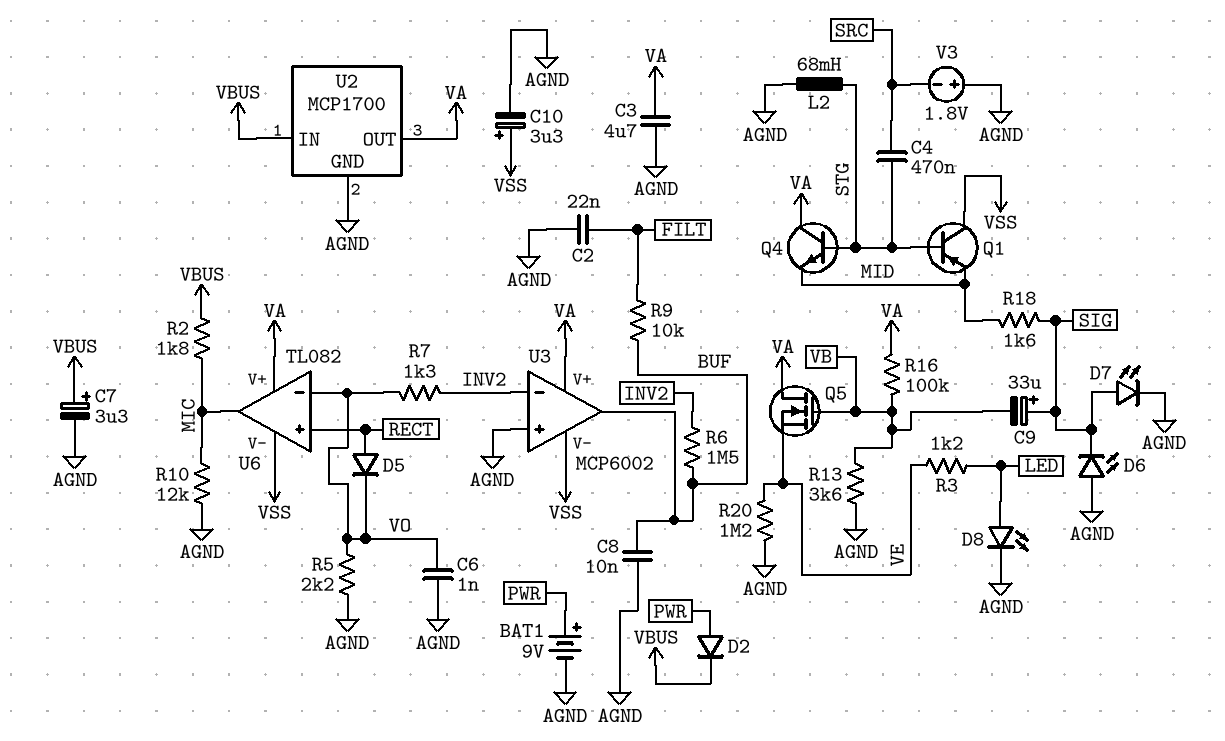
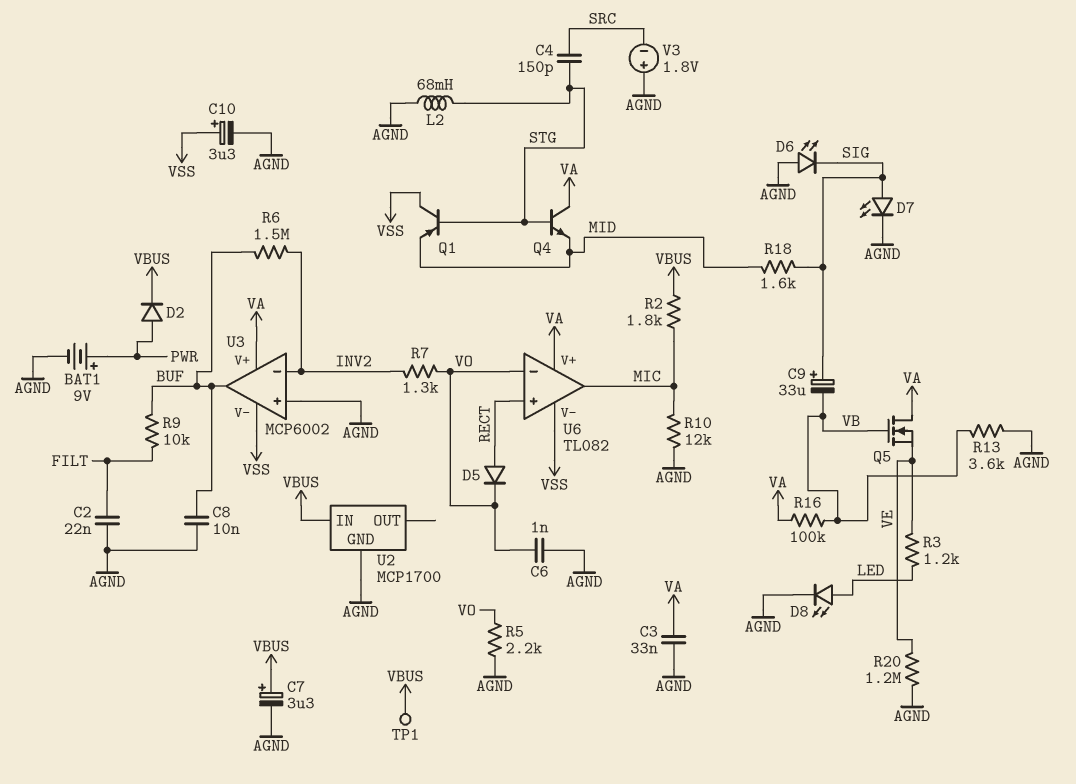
C3: 4.7uF (AGND, VA) -> 33nF (AGND, VA)
C4: 470nF (SRC, STG) -> 150pF (SRC, STG)
TP1: none -> test point (VBUS)
U2 pin OUT: VA -> none

